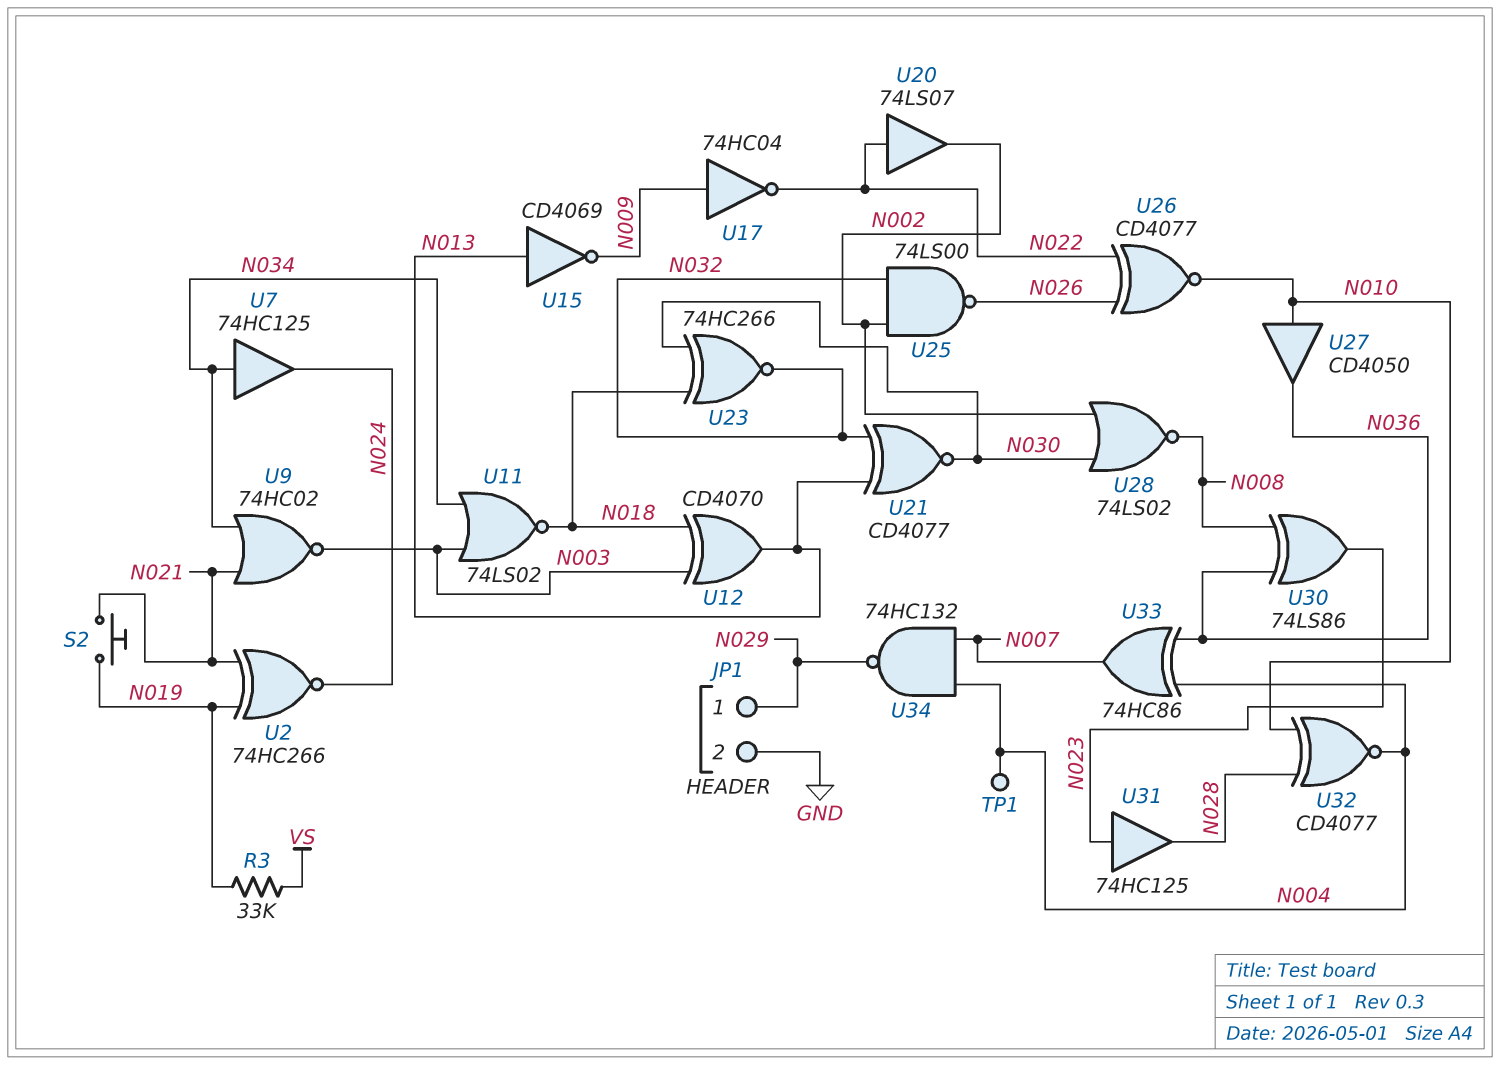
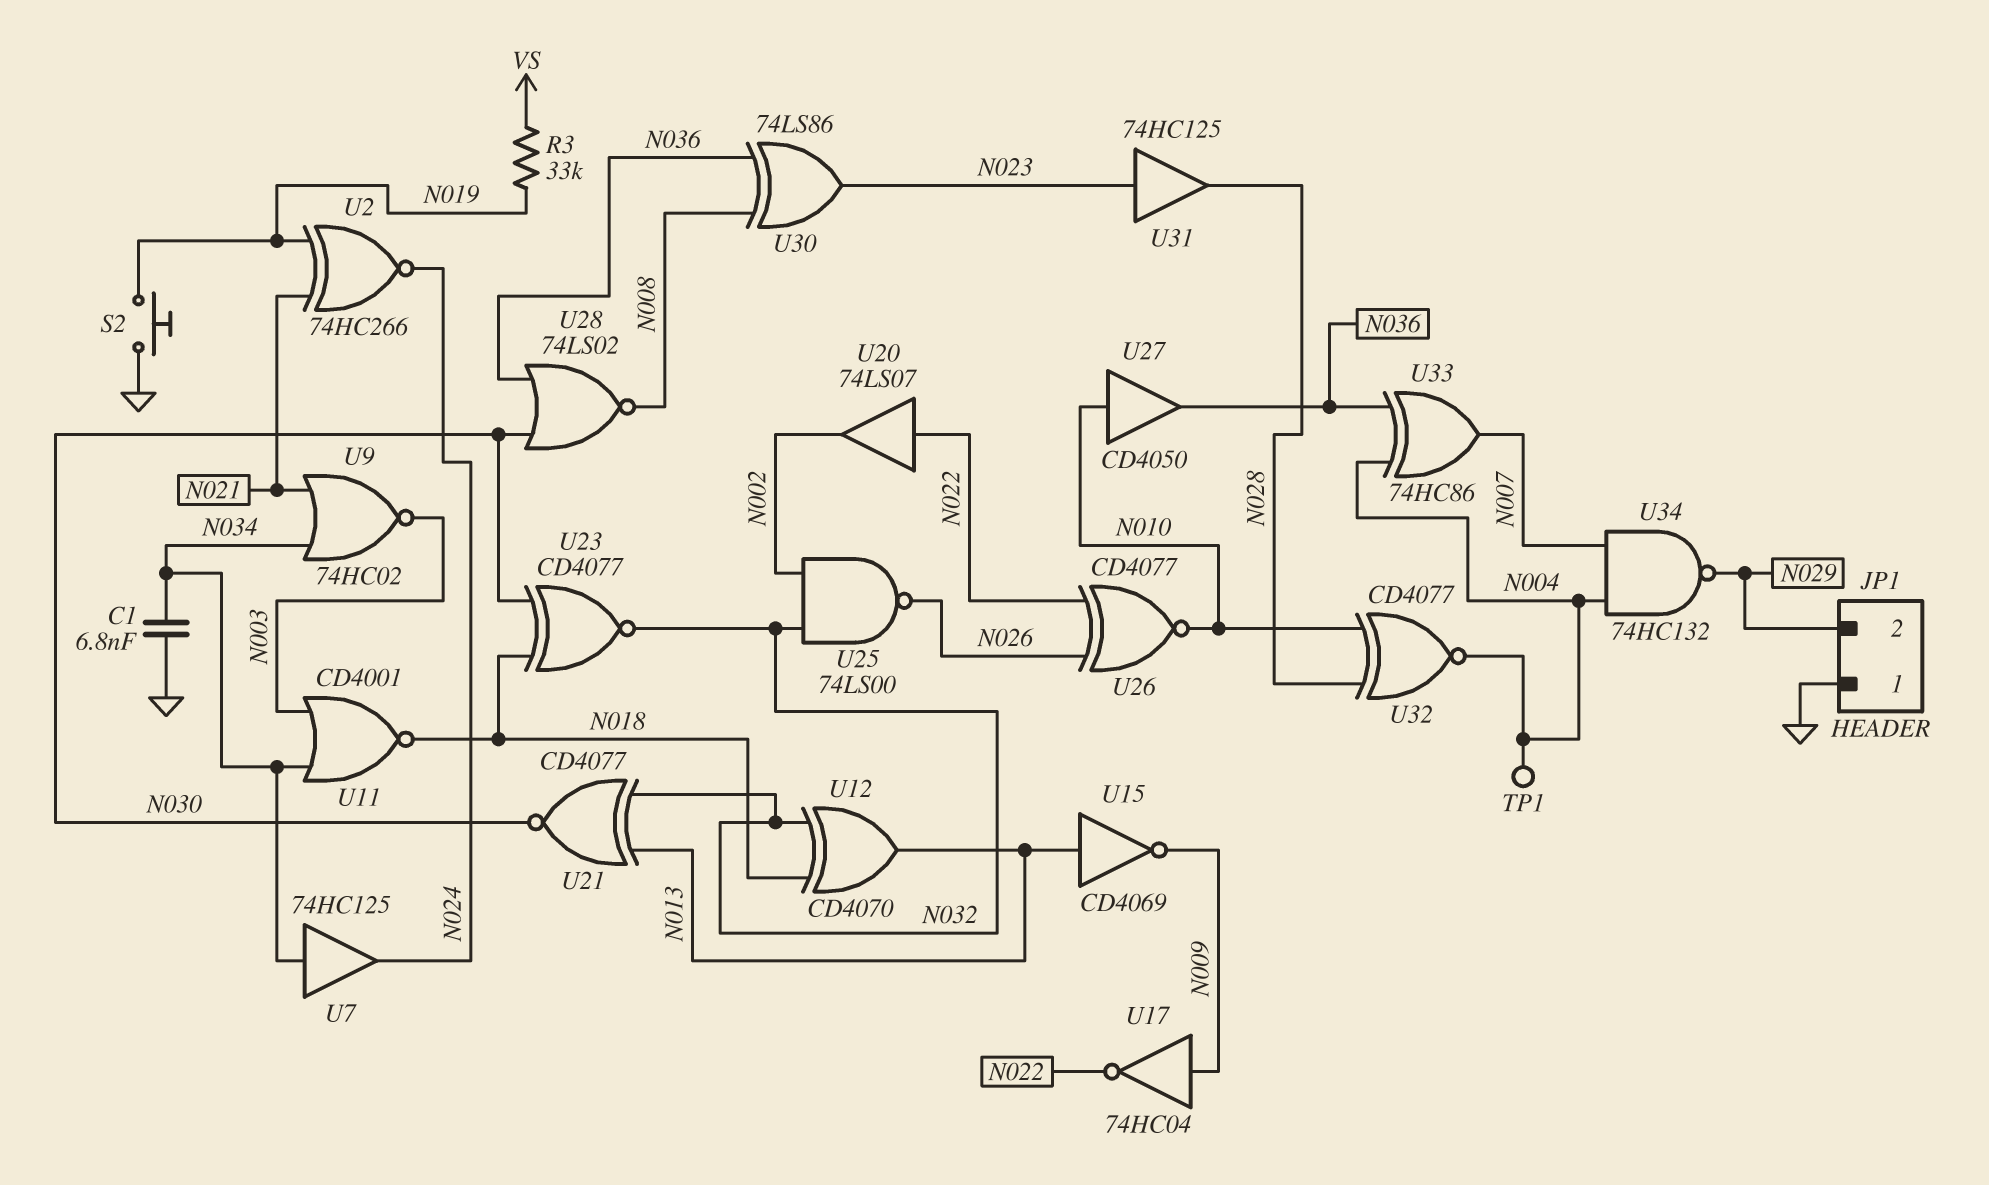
C1: none -> 6.8nF (GND, N034)
JP1 pin 1: N029 -> GND
JP1 pin 2: GND -> N029
S2: button (N019, N021) -> button (GND, N019)
U11: NOR 74LS02 (in N003, in N034, out N018) -> NOR CD4001 (in N003, in N034, out N018)
U12: XOR CD4070 (in N003, in N018, out N013) -> XOR CD4070 (in N018, in N032, out N013)
U23: XNOR 74HC266 (in N018, in N030, out N032) -> XNOR CD4077 (in N018, in N030, out N032)
U28: NOR 74LS02 (in N002, in N030, out N008) -> NOR 74LS02 (in N030, in N036, out N008)

